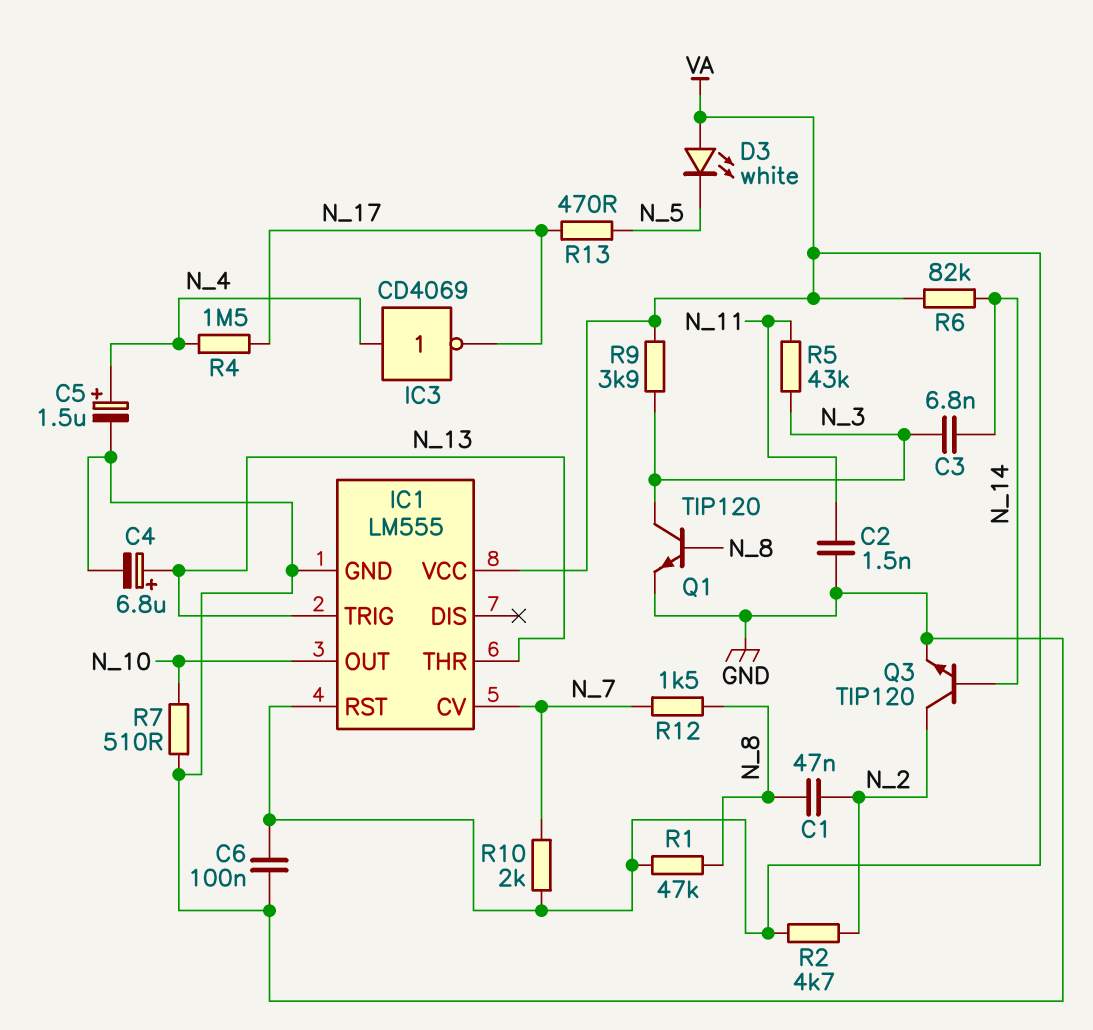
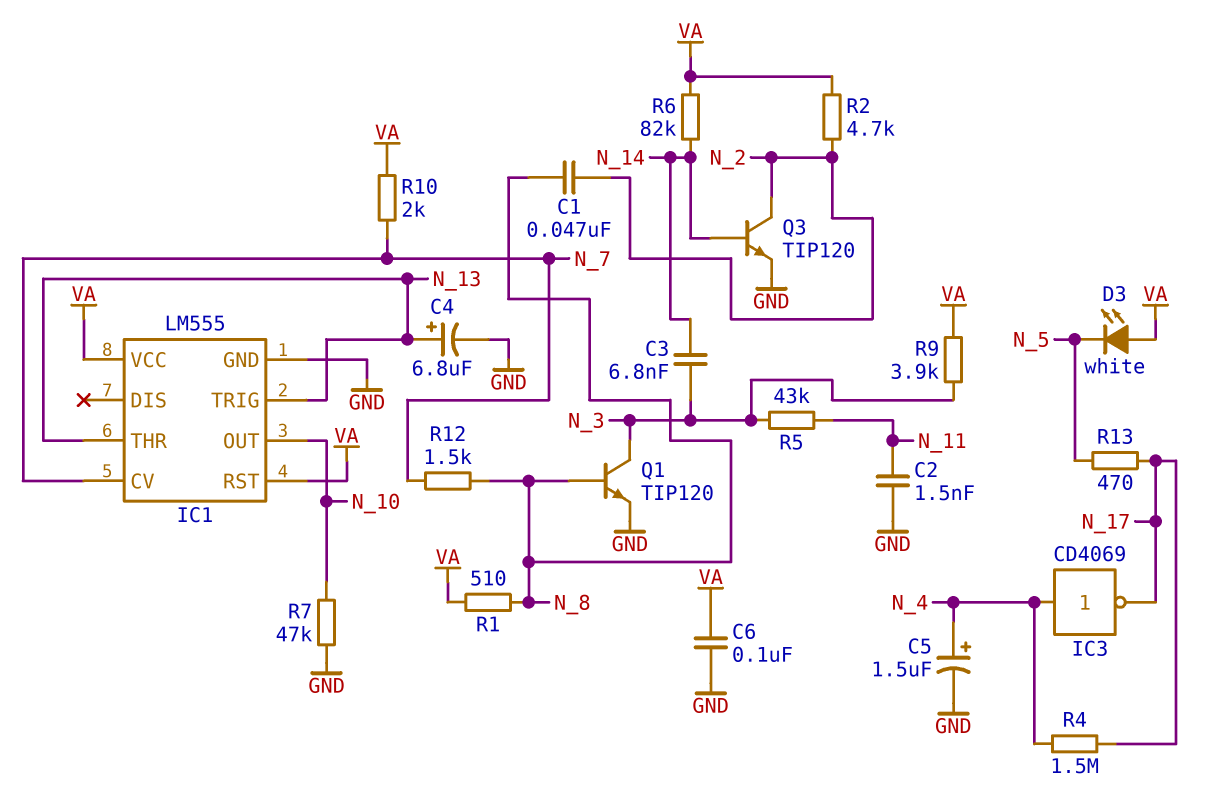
R1: 47k (N_8, VA) -> 510 (N_8, VA)
R7: 510 (GND, N_10) -> 47k (GND, N_10)

